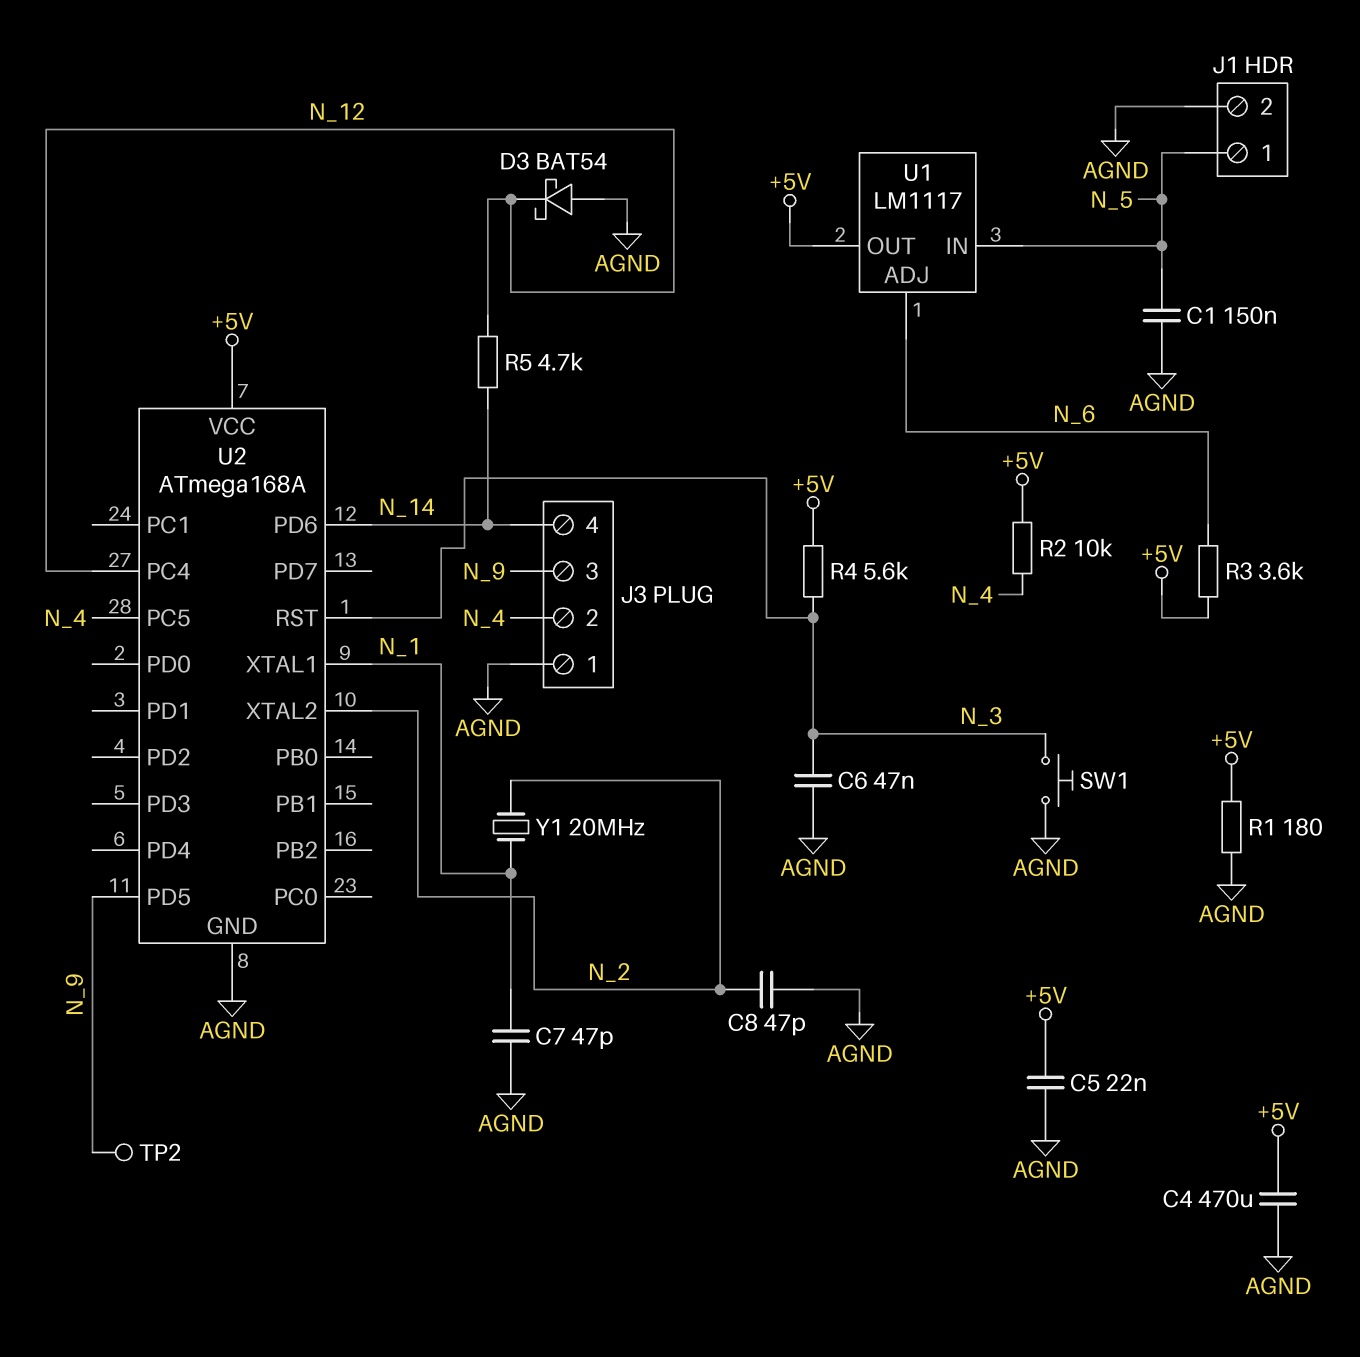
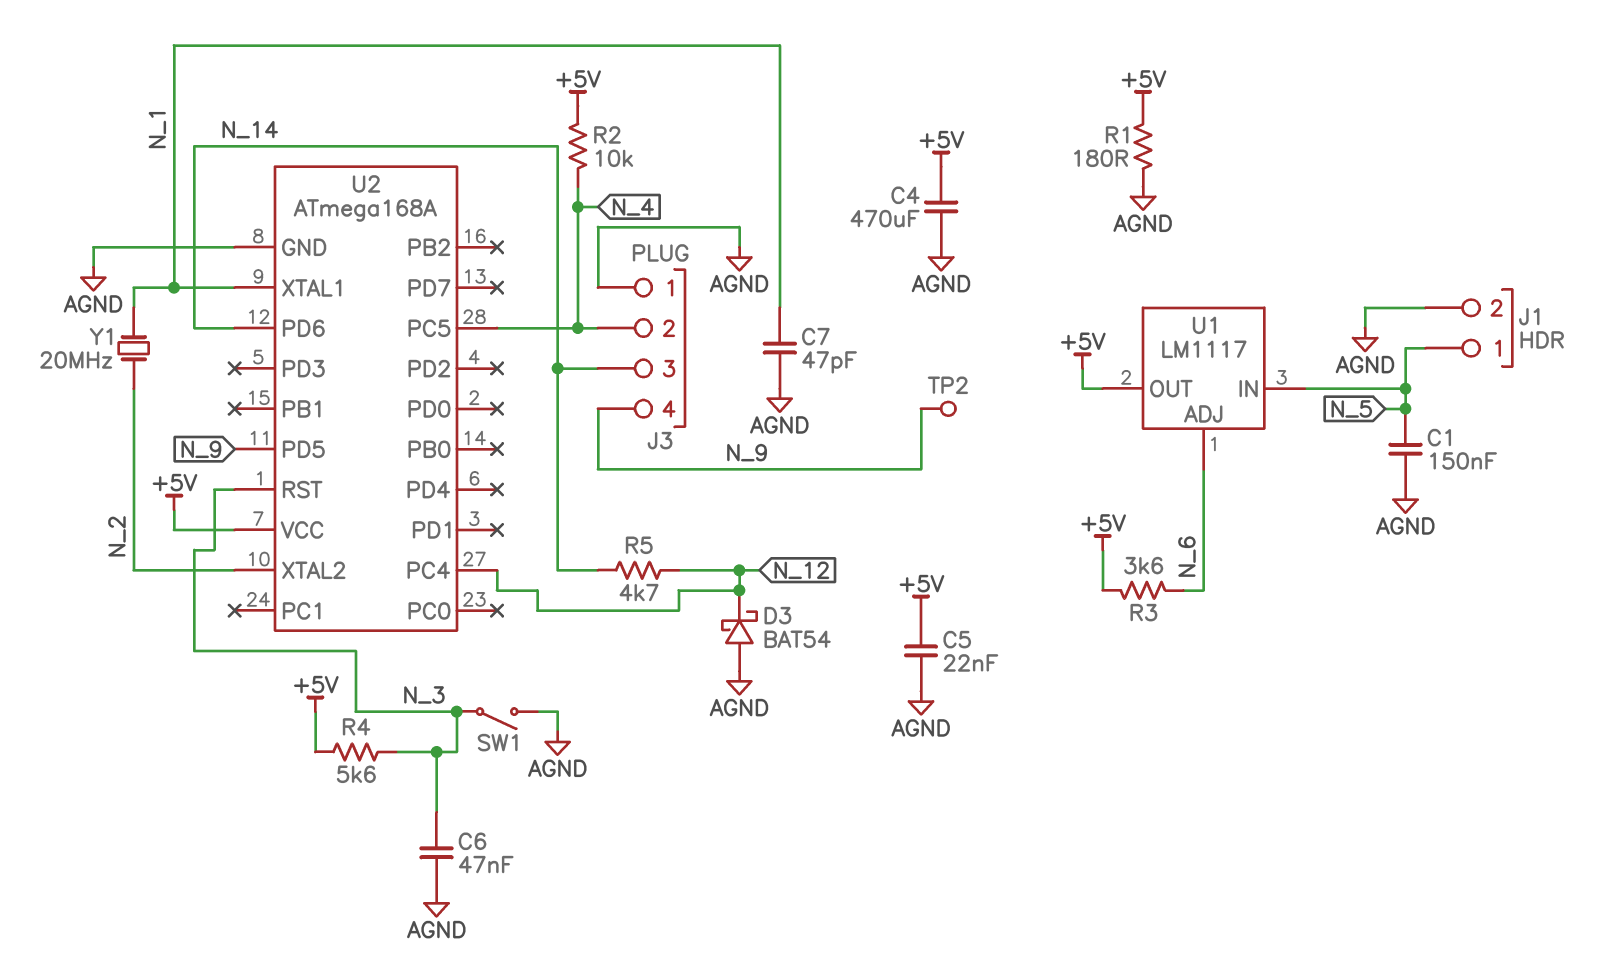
C8: 47pF (AGND, N_2) -> none
J3 pin 3: N_9 -> N_14
J3 pin 4: N_14 -> N_9
SW1: button (AGND, N_3) -> switch (AGND, N_3)

